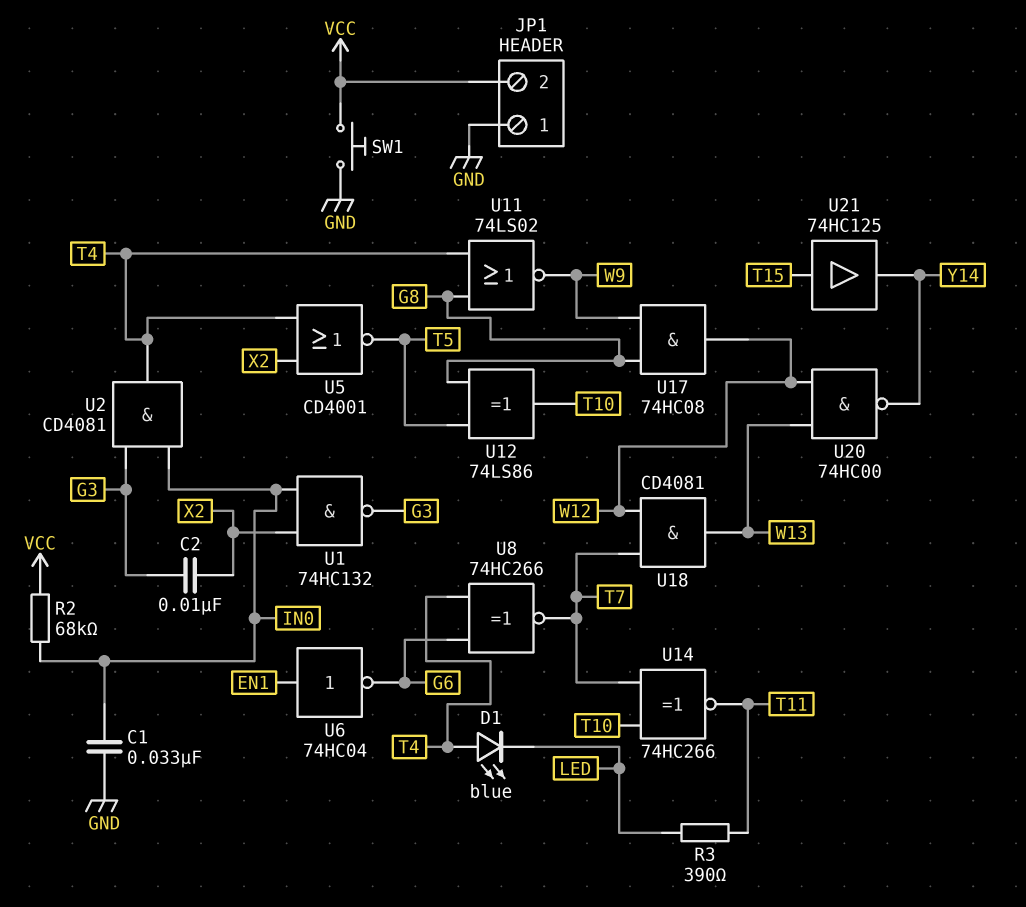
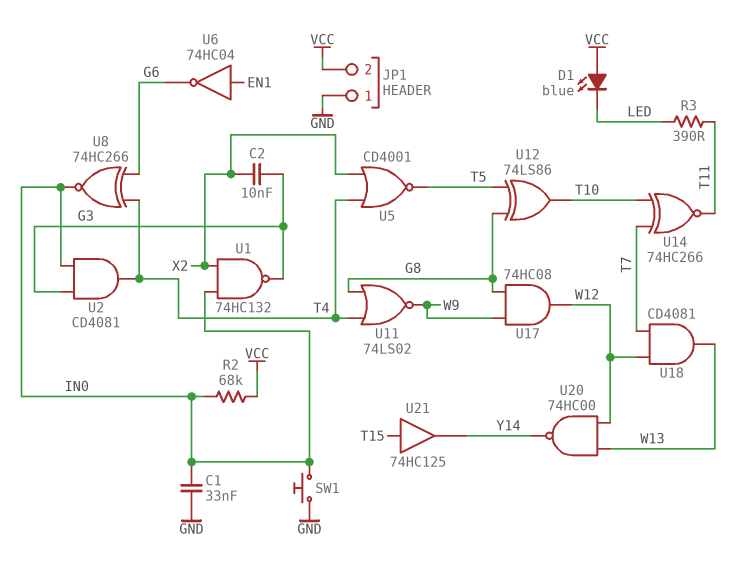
D1: LED blue (A T4, K LED) -> LED blue (A VCC, K LED)
SW1: button (GND, VCC) -> button (GND, IN0)
U8: XNOR 74HC266 (in G6, in T4, out T7) -> XNOR 74HC266 (in G6, in T4, out IN0)

